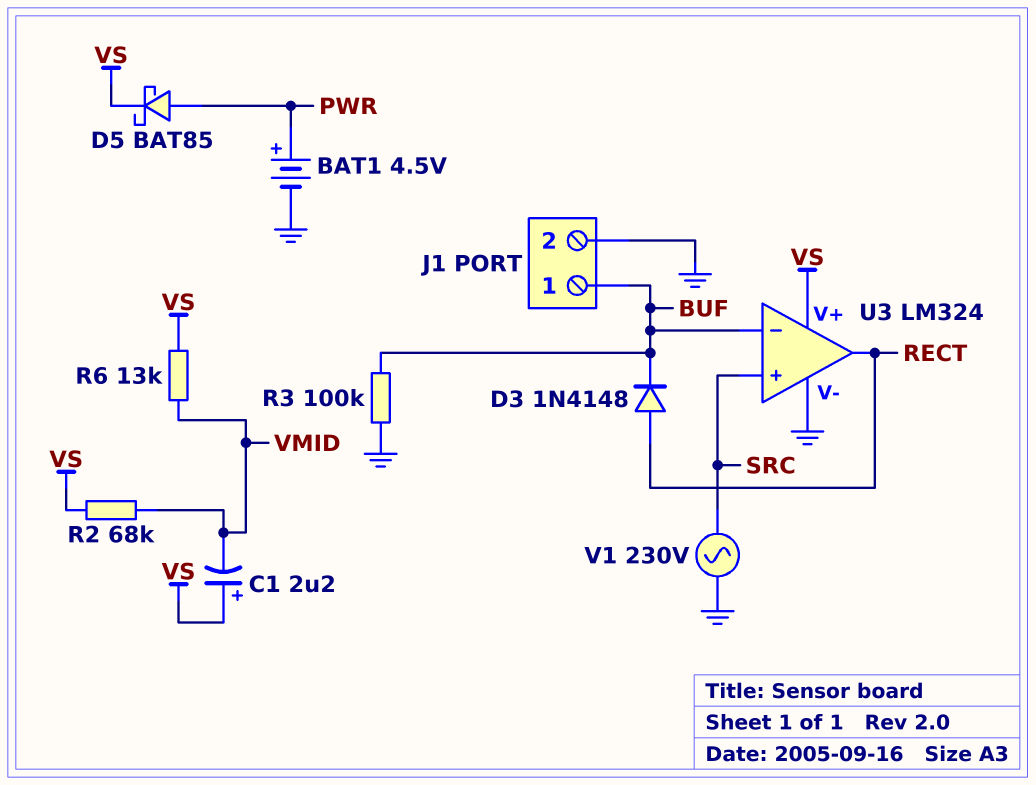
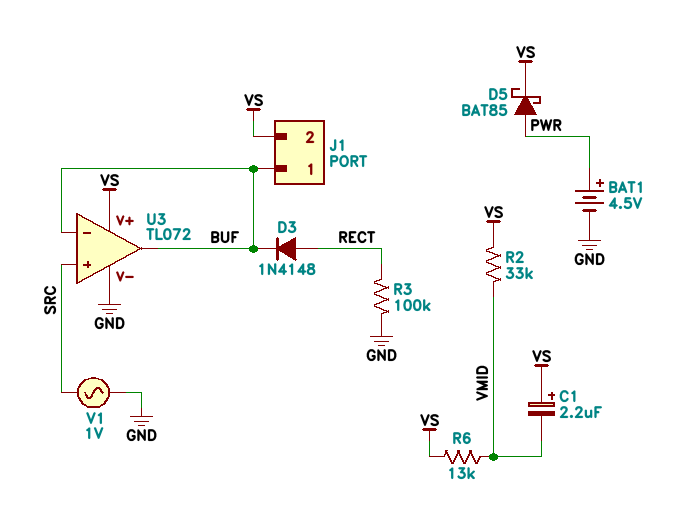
J1 pin 2: GND -> VS
R2: 68k (VMID, VS) -> 33k (VMID, VS)
R3: 100k (BUF, GND) -> 100k (GND, RECT)
U3: LM324 -> TL072
U3 pin out: RECT -> BUF
V1: AC 230V (GND, SRC) -> AC 1V (GND, SRC)

